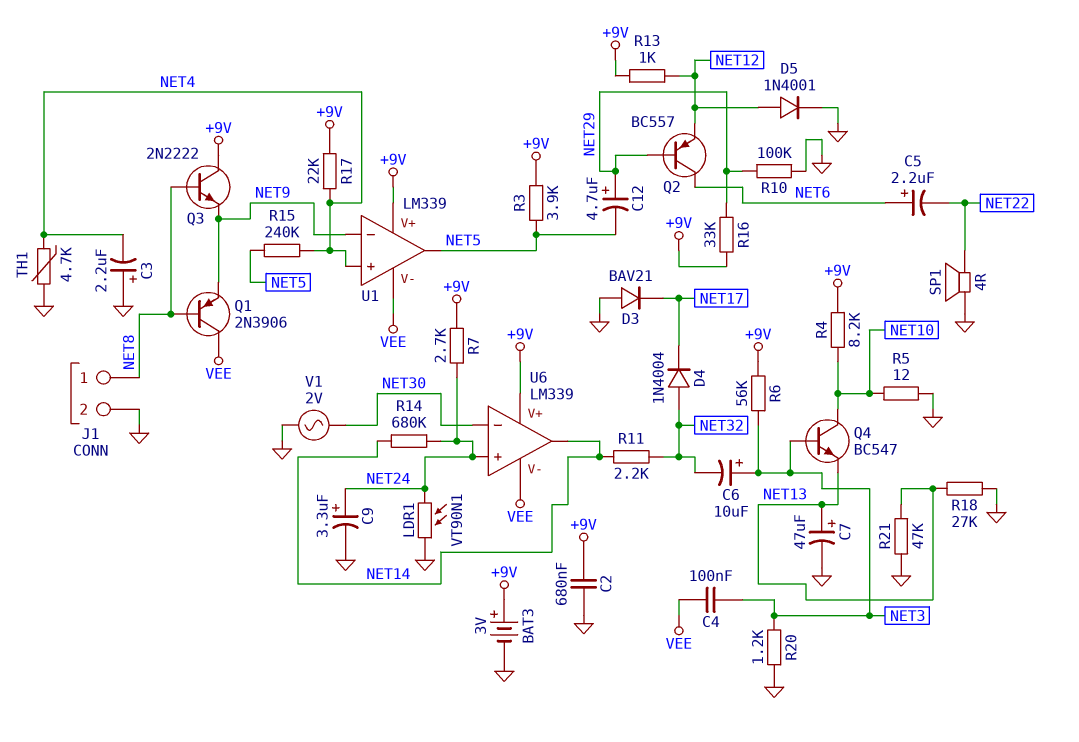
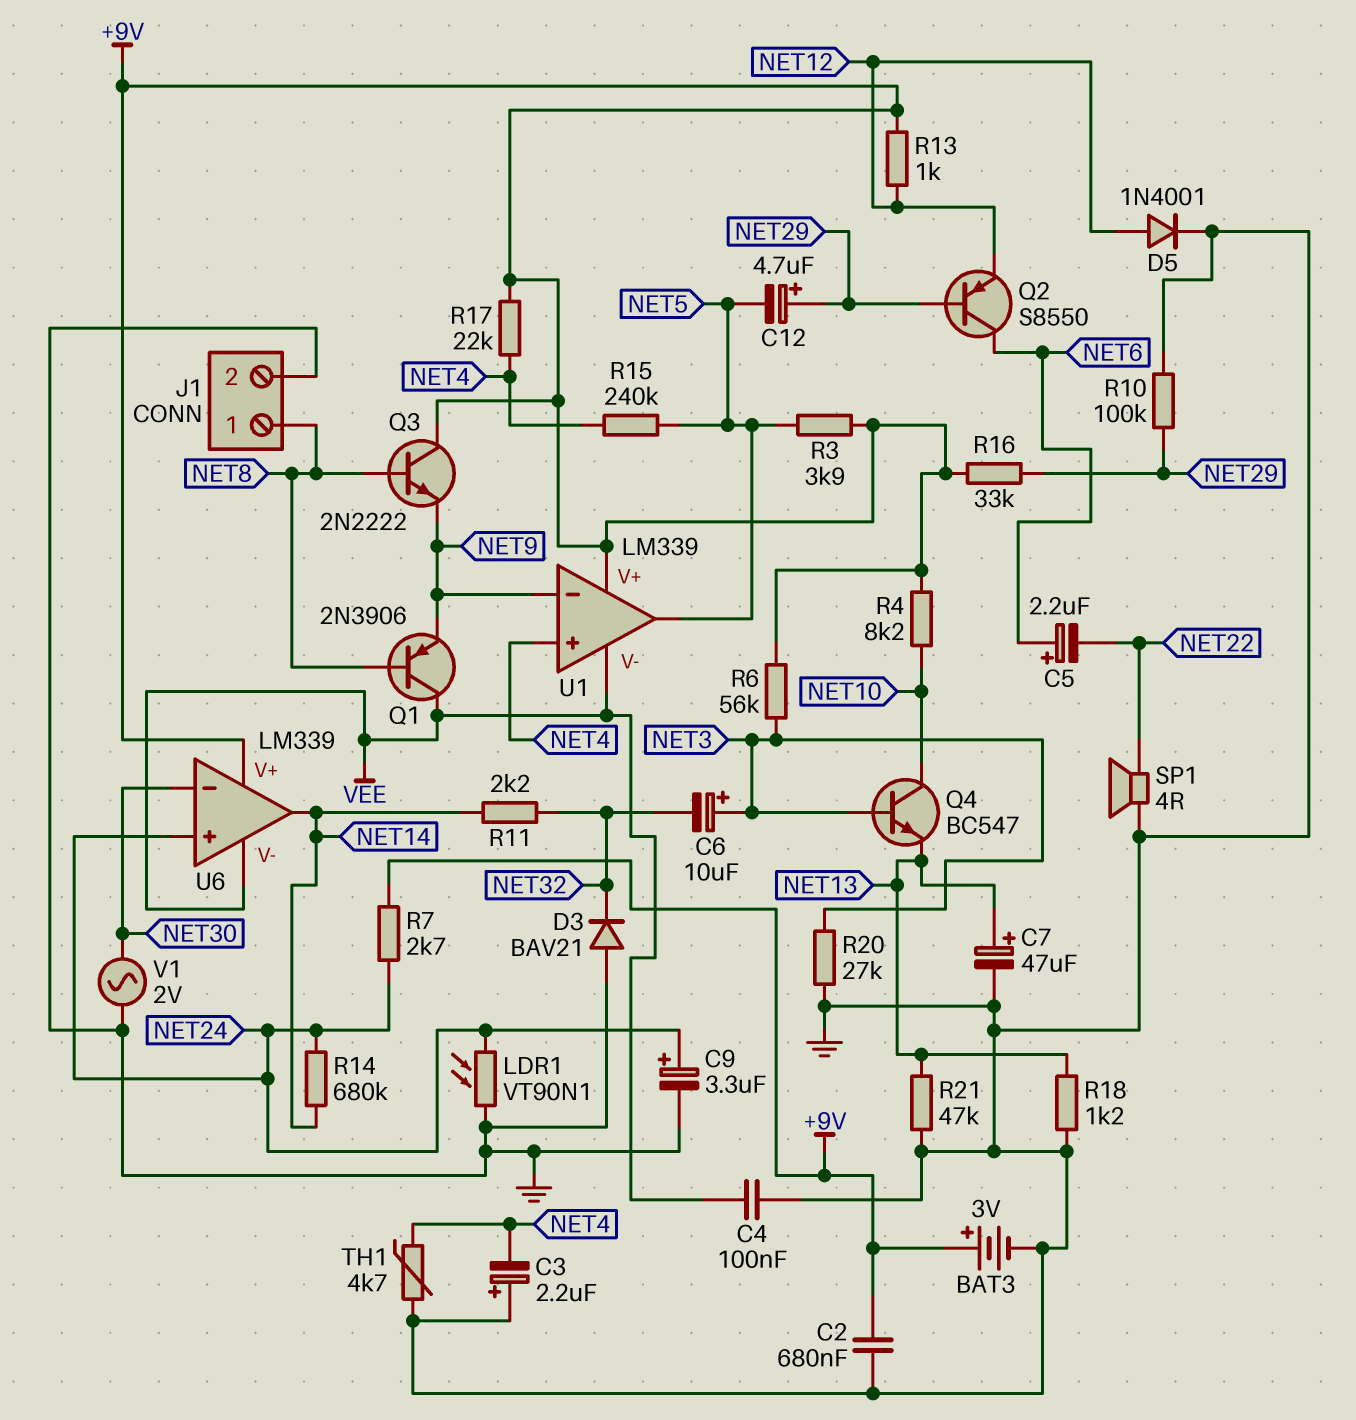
C4: 100nF (NET3, VEE) -> 100nF (GND, VEE)
D3: diode BAV21 (A GND, K NET17) -> diode BAV21 (A GND, K NET32)
D4: diode 1N4004 (A NET32, K NET17) -> none
Q2: PNP BC557 (B NET29, C NET6, E NET12) -> PNP S8550 (B NET29, C NET6, E NET12)
R5: 12 (GND, NET10) -> none
R18: 27k (GND, NET13) -> 1.2k (GND, NET13)
R20: 1.2k (GND, NET3) -> 27k (GND, NET3)

